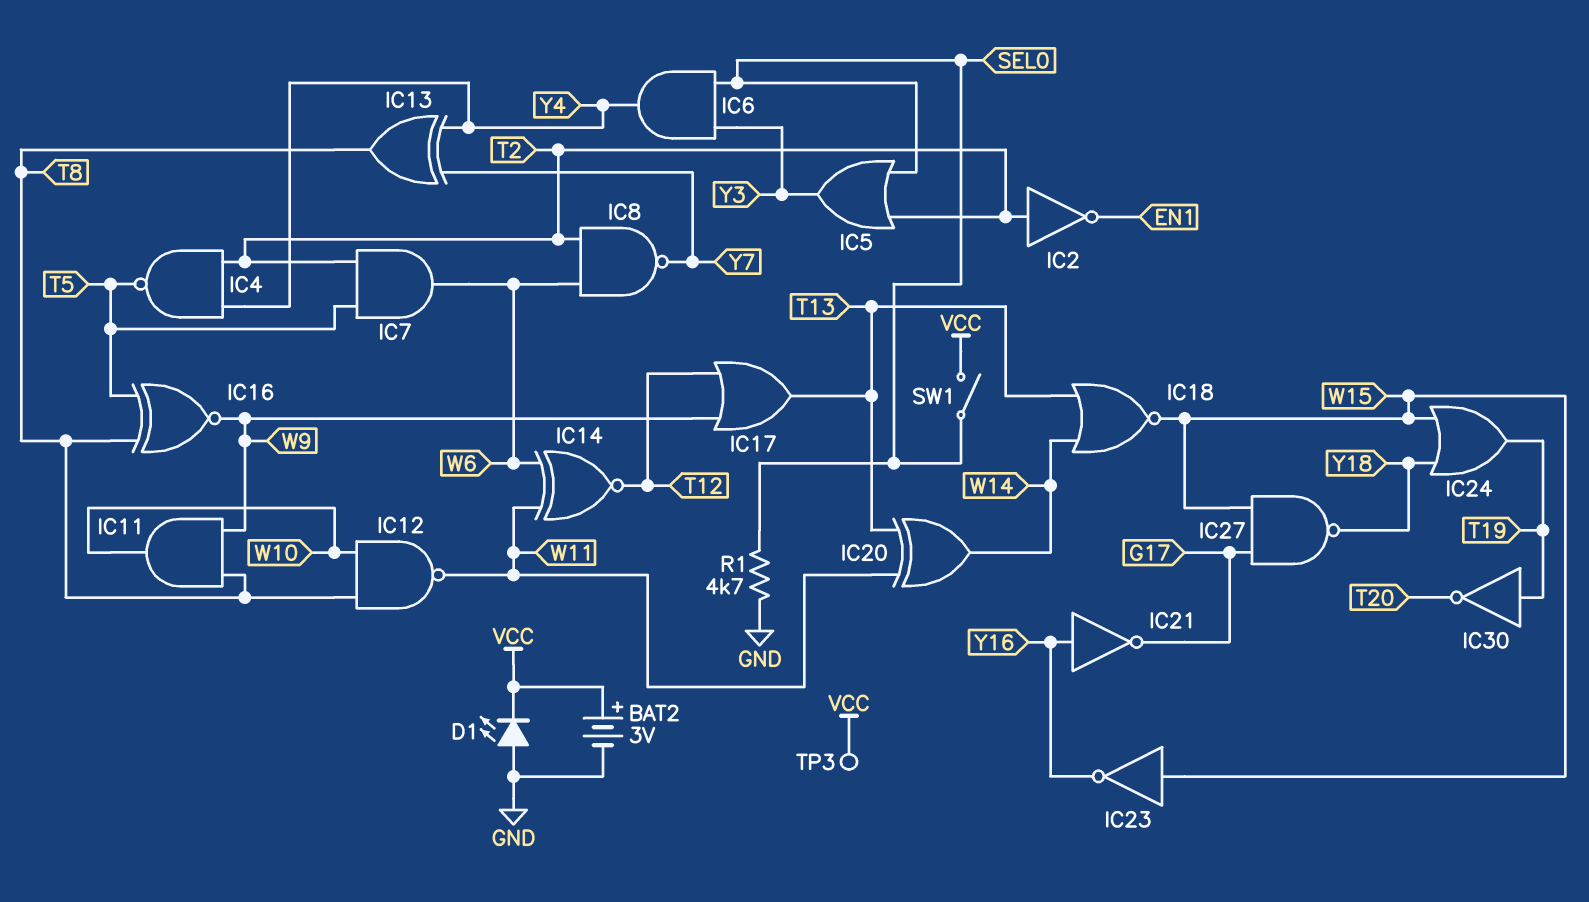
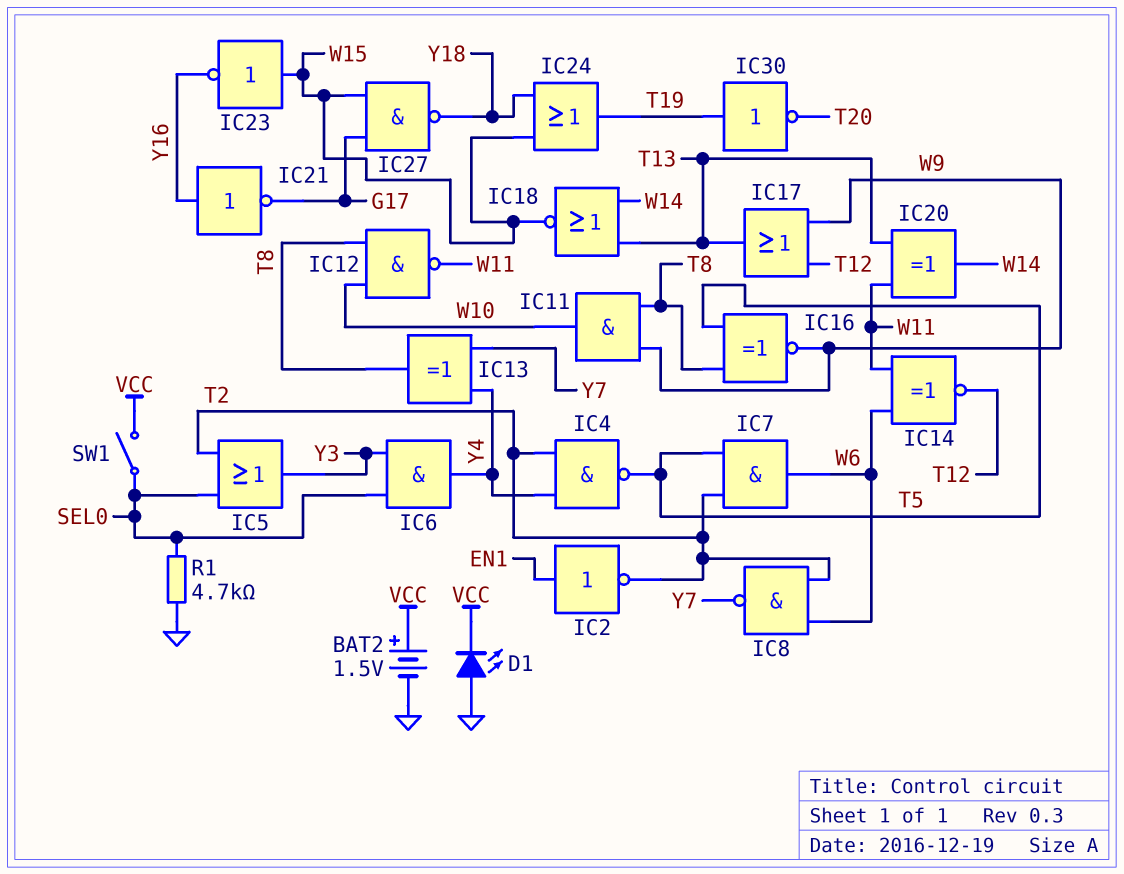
BAT2: 3V (plus VCC, minus GND) -> 1.5V (plus VCC, minus GND)
IC2: NOT (in T2, out EN1) -> NOT (in EN1, out T2)
TP3: test point (VCC) -> none

